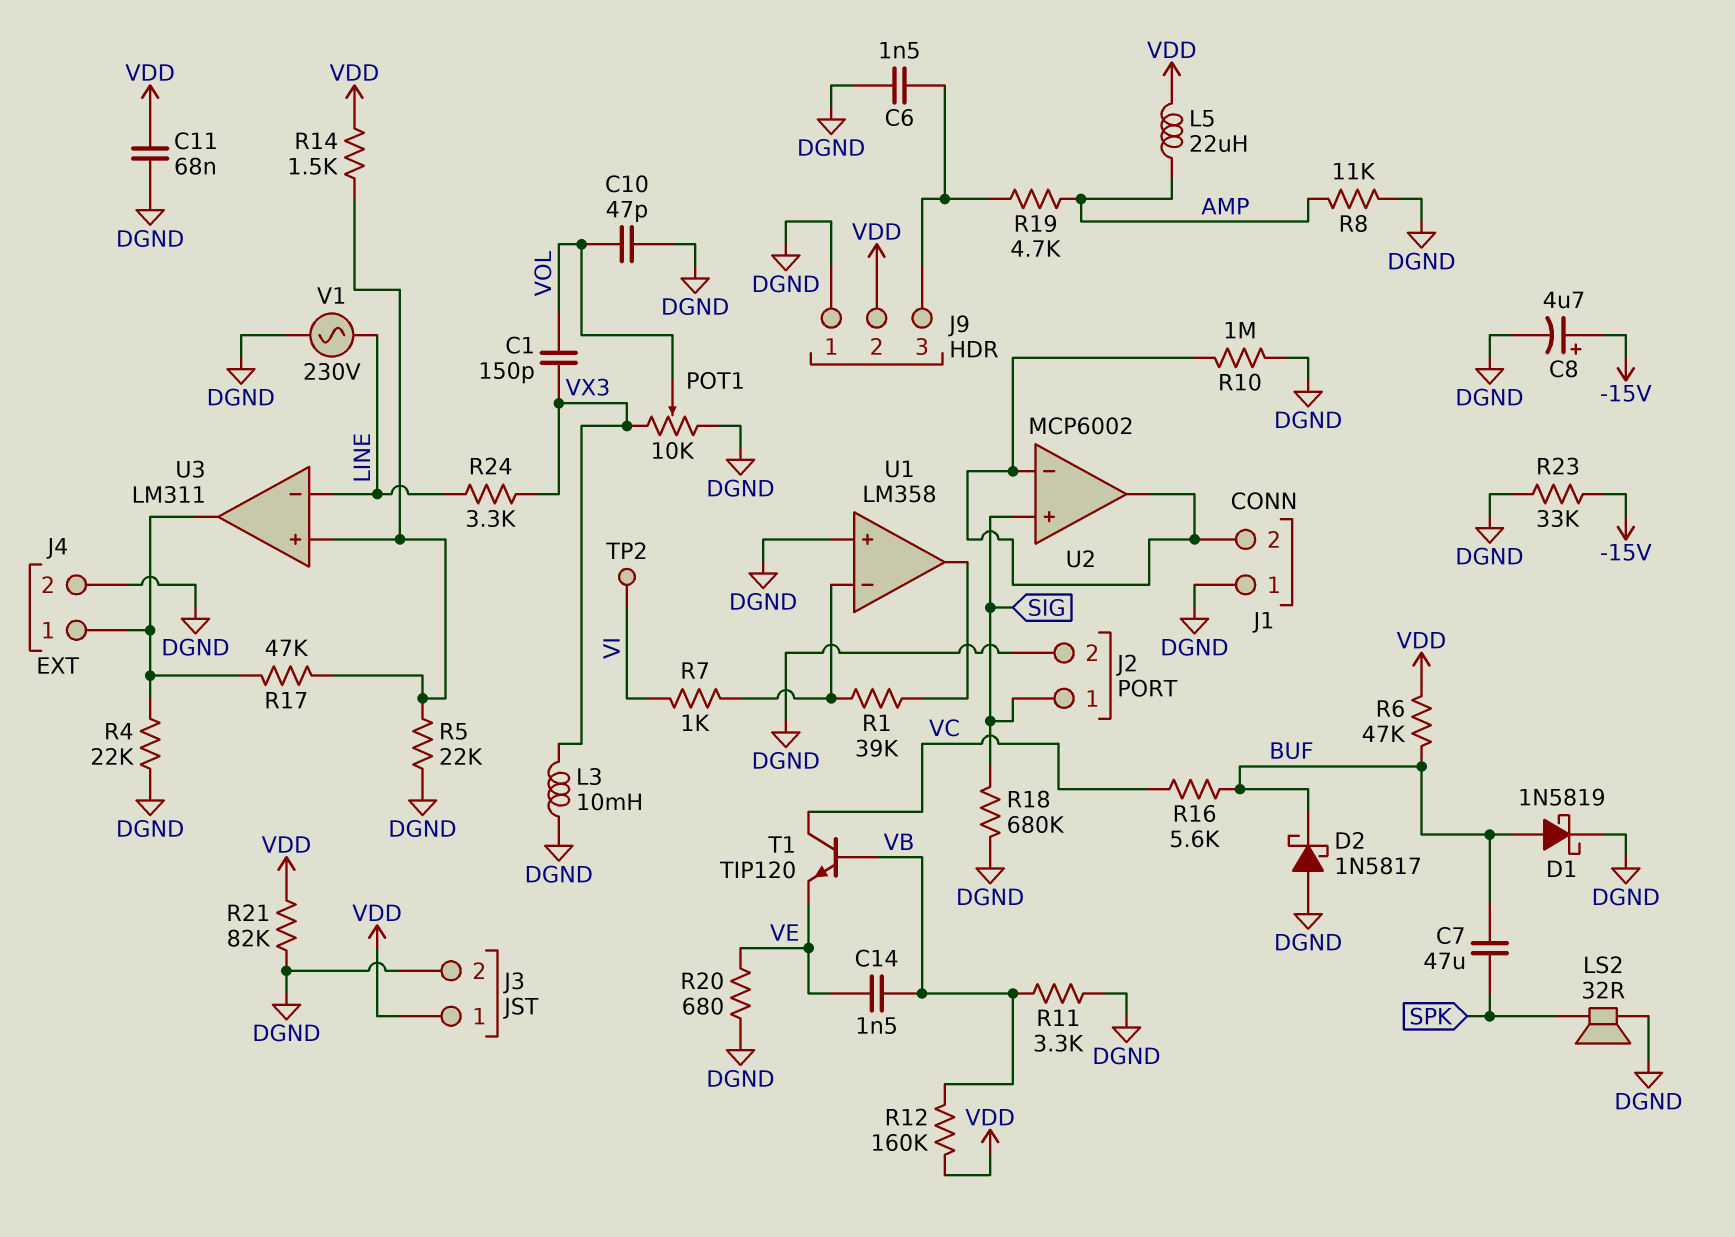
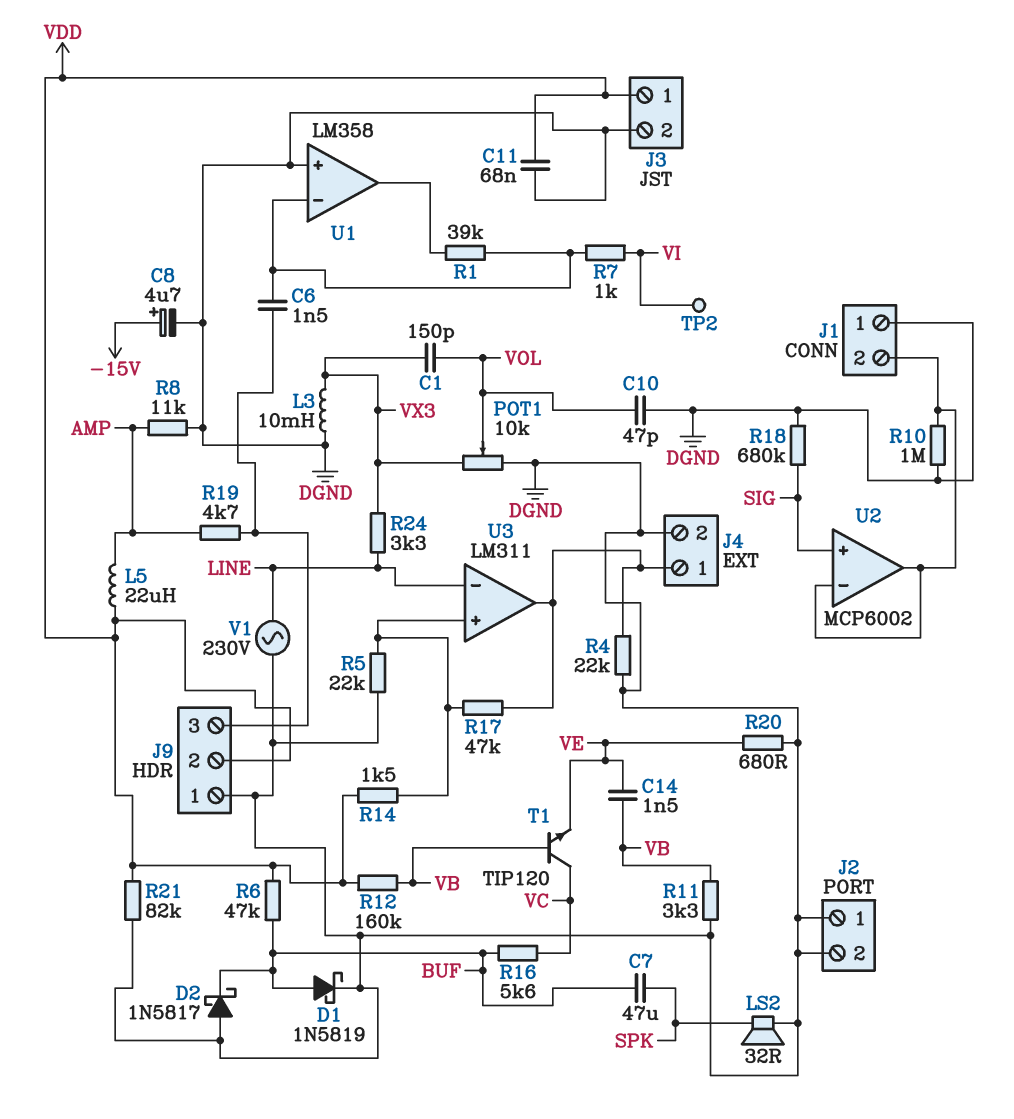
C6: 1.5nF (DGND, J9/3) -> 1.5nF (J9/3, U1/in-)
J2 pin 1: SIG -> DGND
R23: 33k (-15V, DGND) -> none

